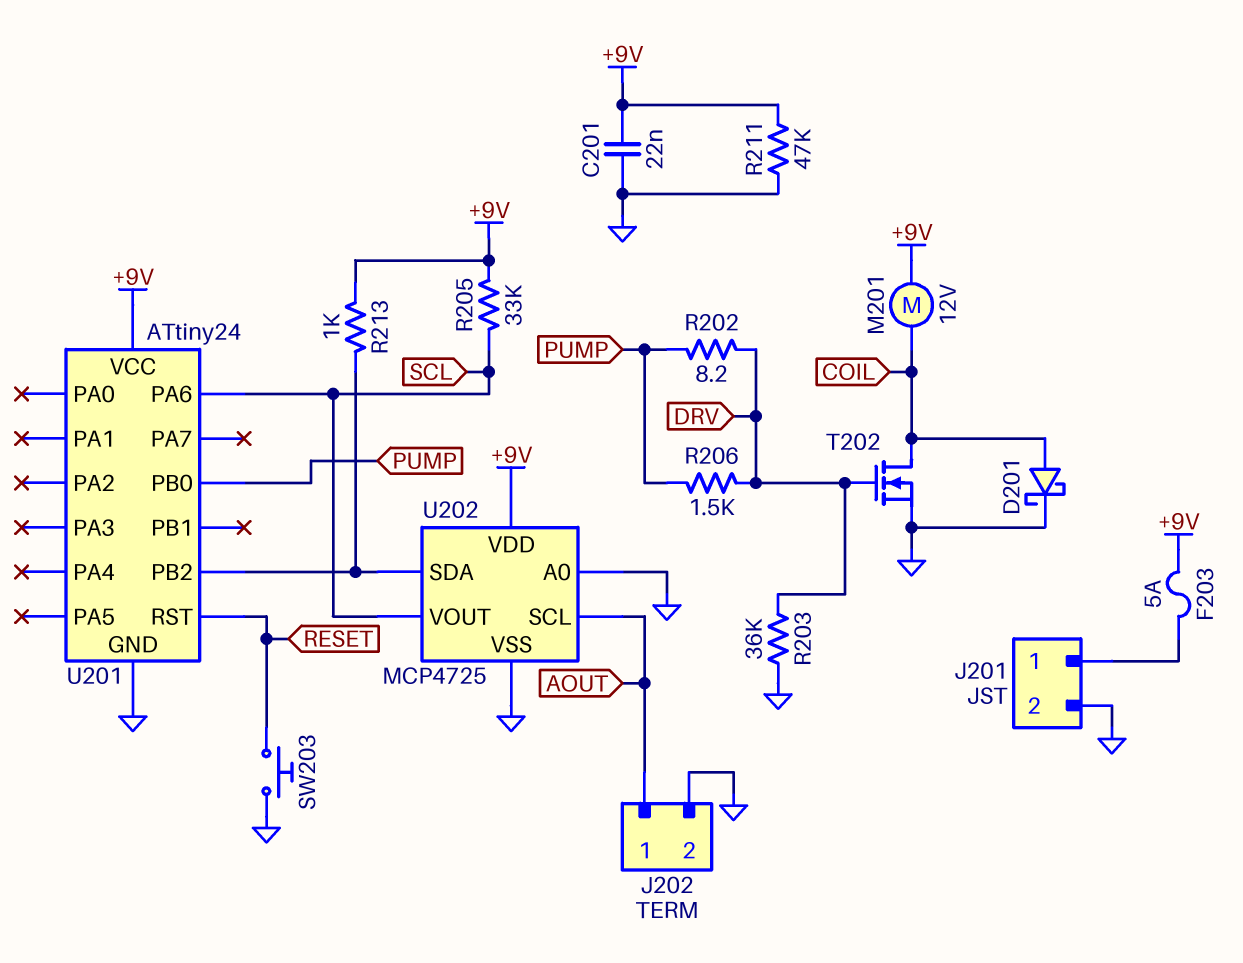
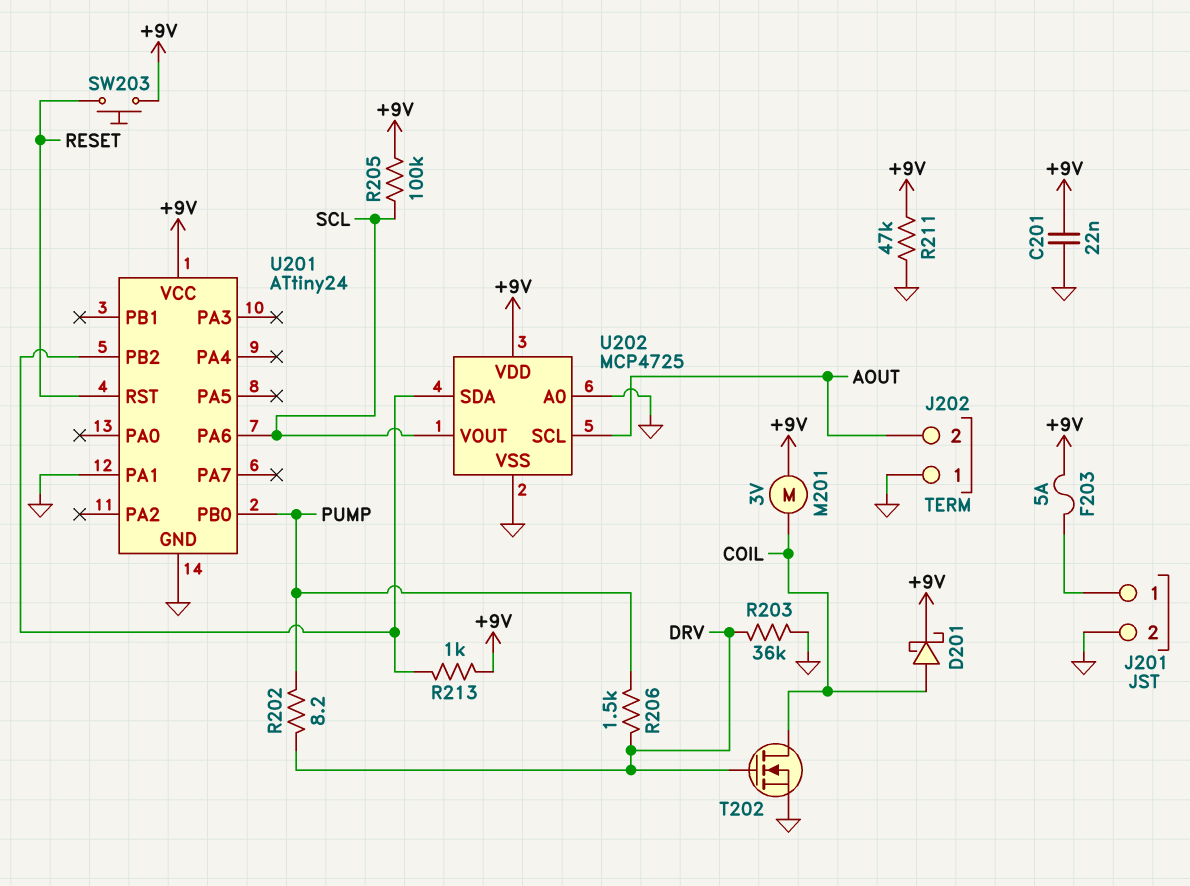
D201: schottky (A COIL, K GND) -> schottky (A COIL, K +9V)
J202 pin 1: AOUT -> GND
J202 pin 2: GND -> AOUT
M201: motor 12V (+9V, COIL) -> motor 3V (+9V, COIL)
R205: 33k (+9V, SCL) -> 100k (+9V, SCL)
SW203: button (GND, RESET) -> button (+9V, RESET)
U201 pin PA1: none -> GND

